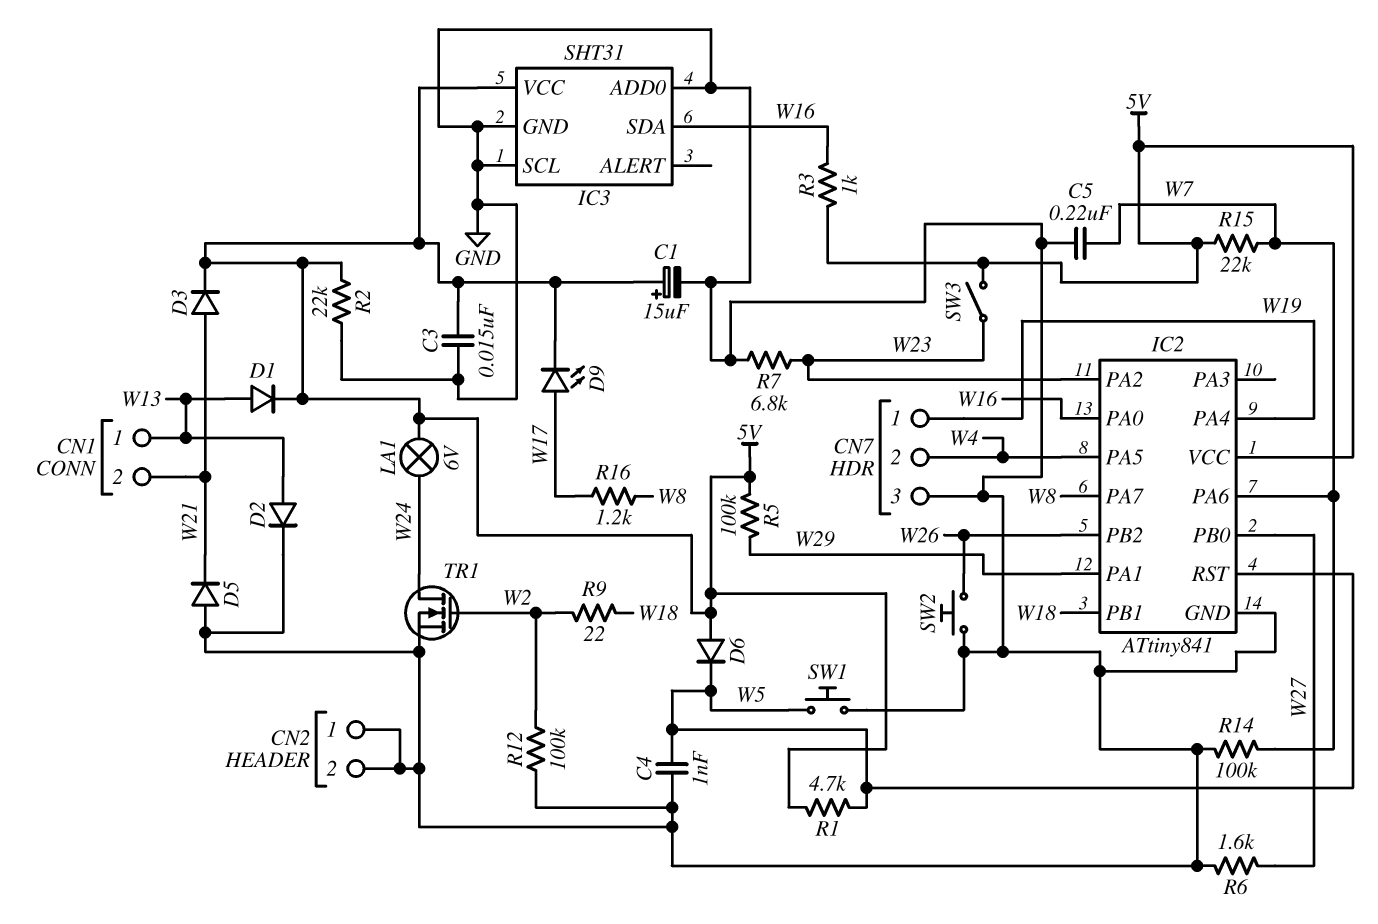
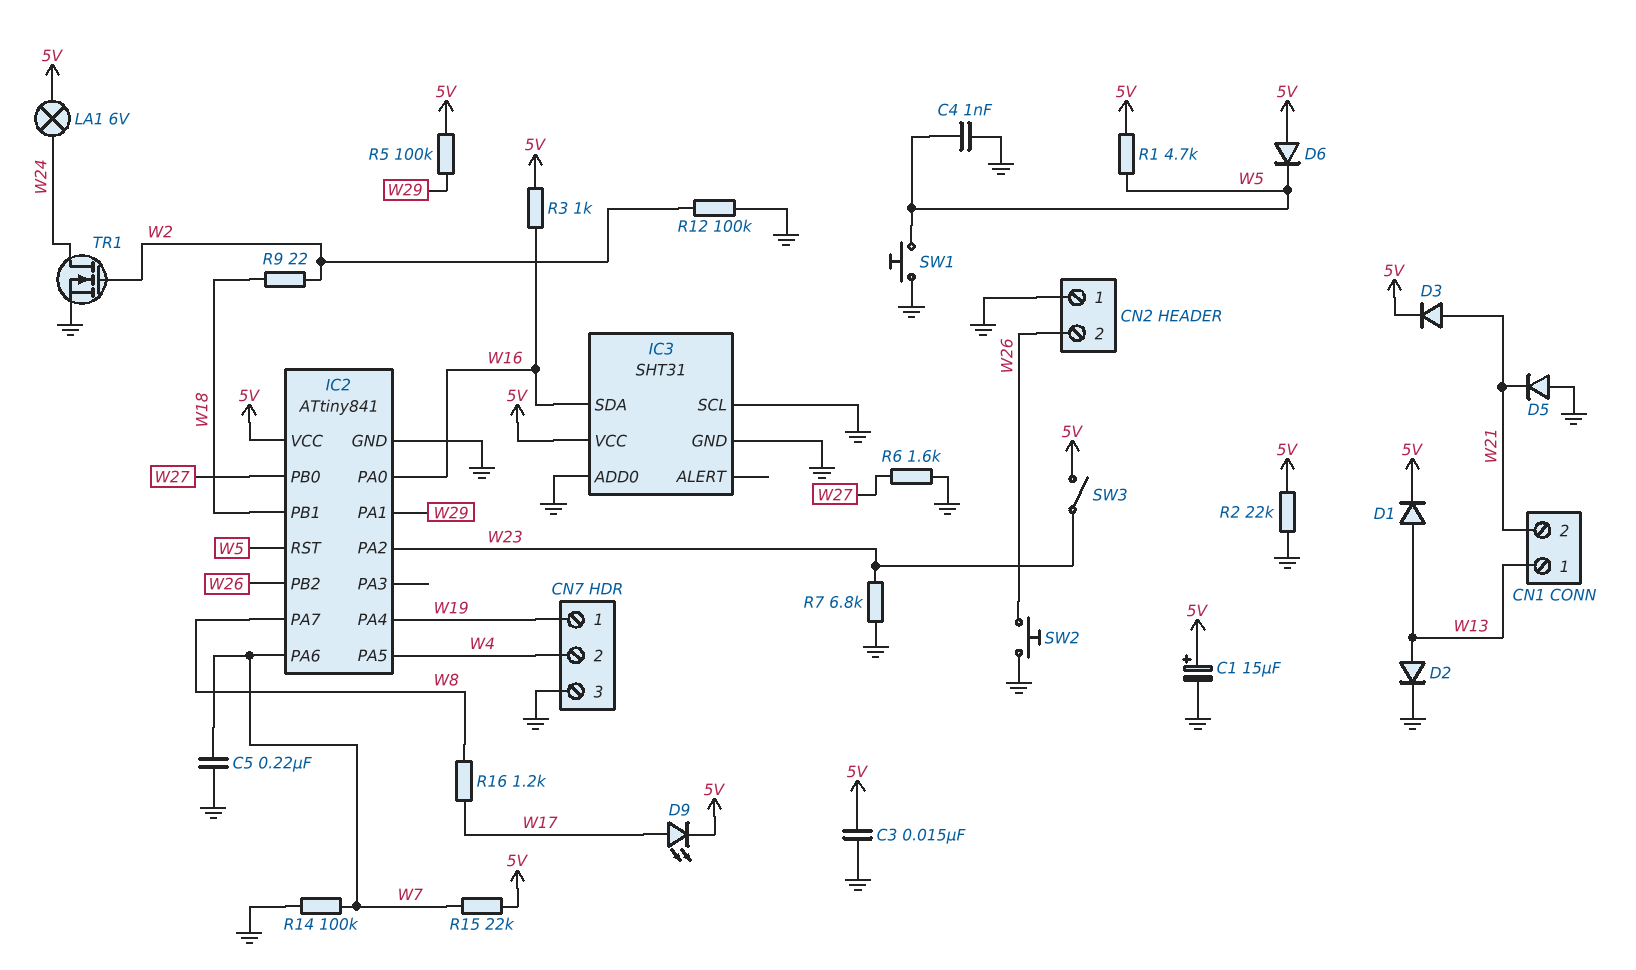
CN2 pin 2: GND -> W26

